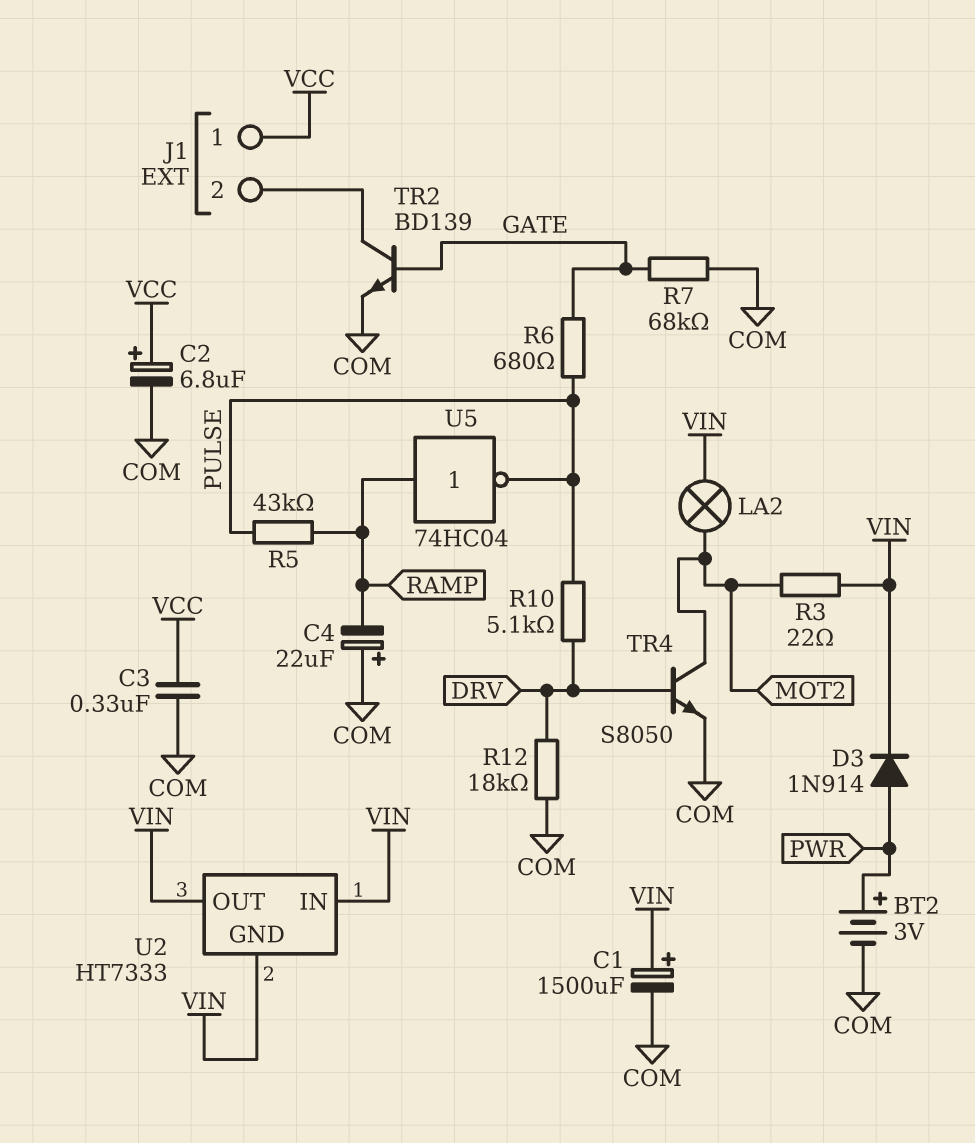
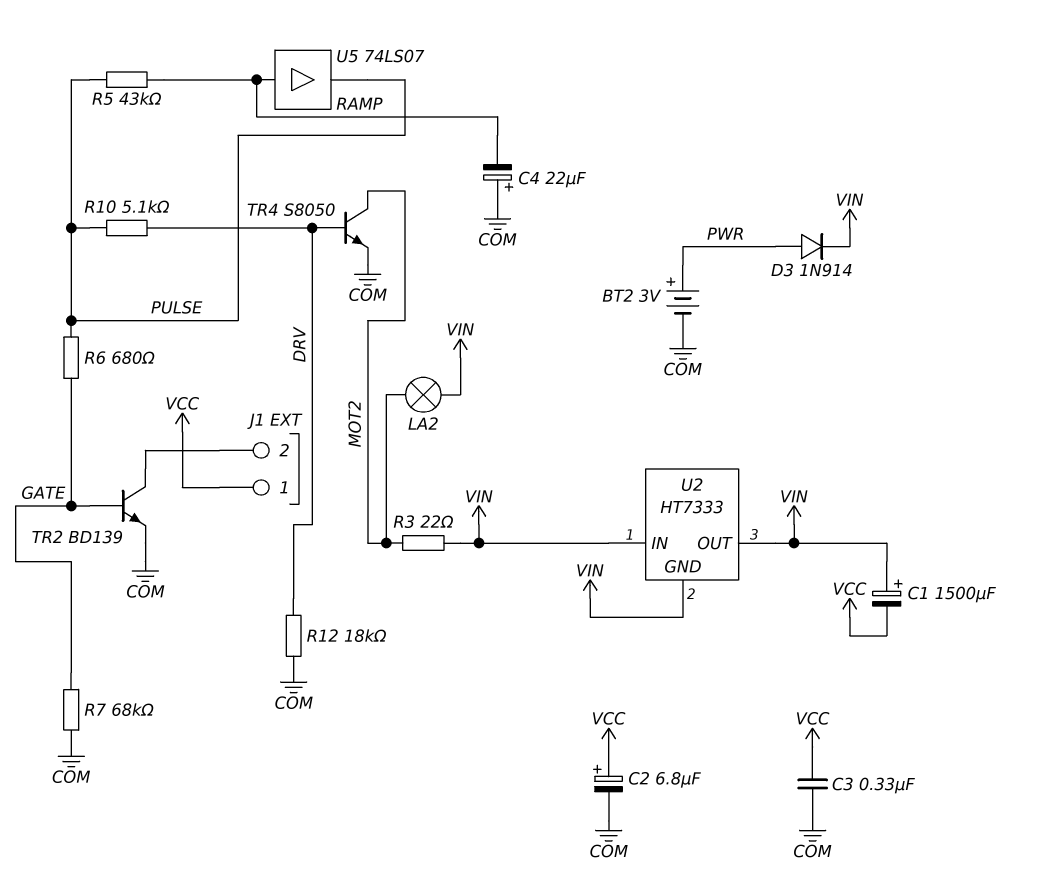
C1: 1500uF (plus VIN, minus COM) -> 1500uF (plus VIN, minus VCC)
U5: NOT 74HC04 (in RAMP, out PULSE) -> buffer 74LS07 (in RAMP, out PULSE)

